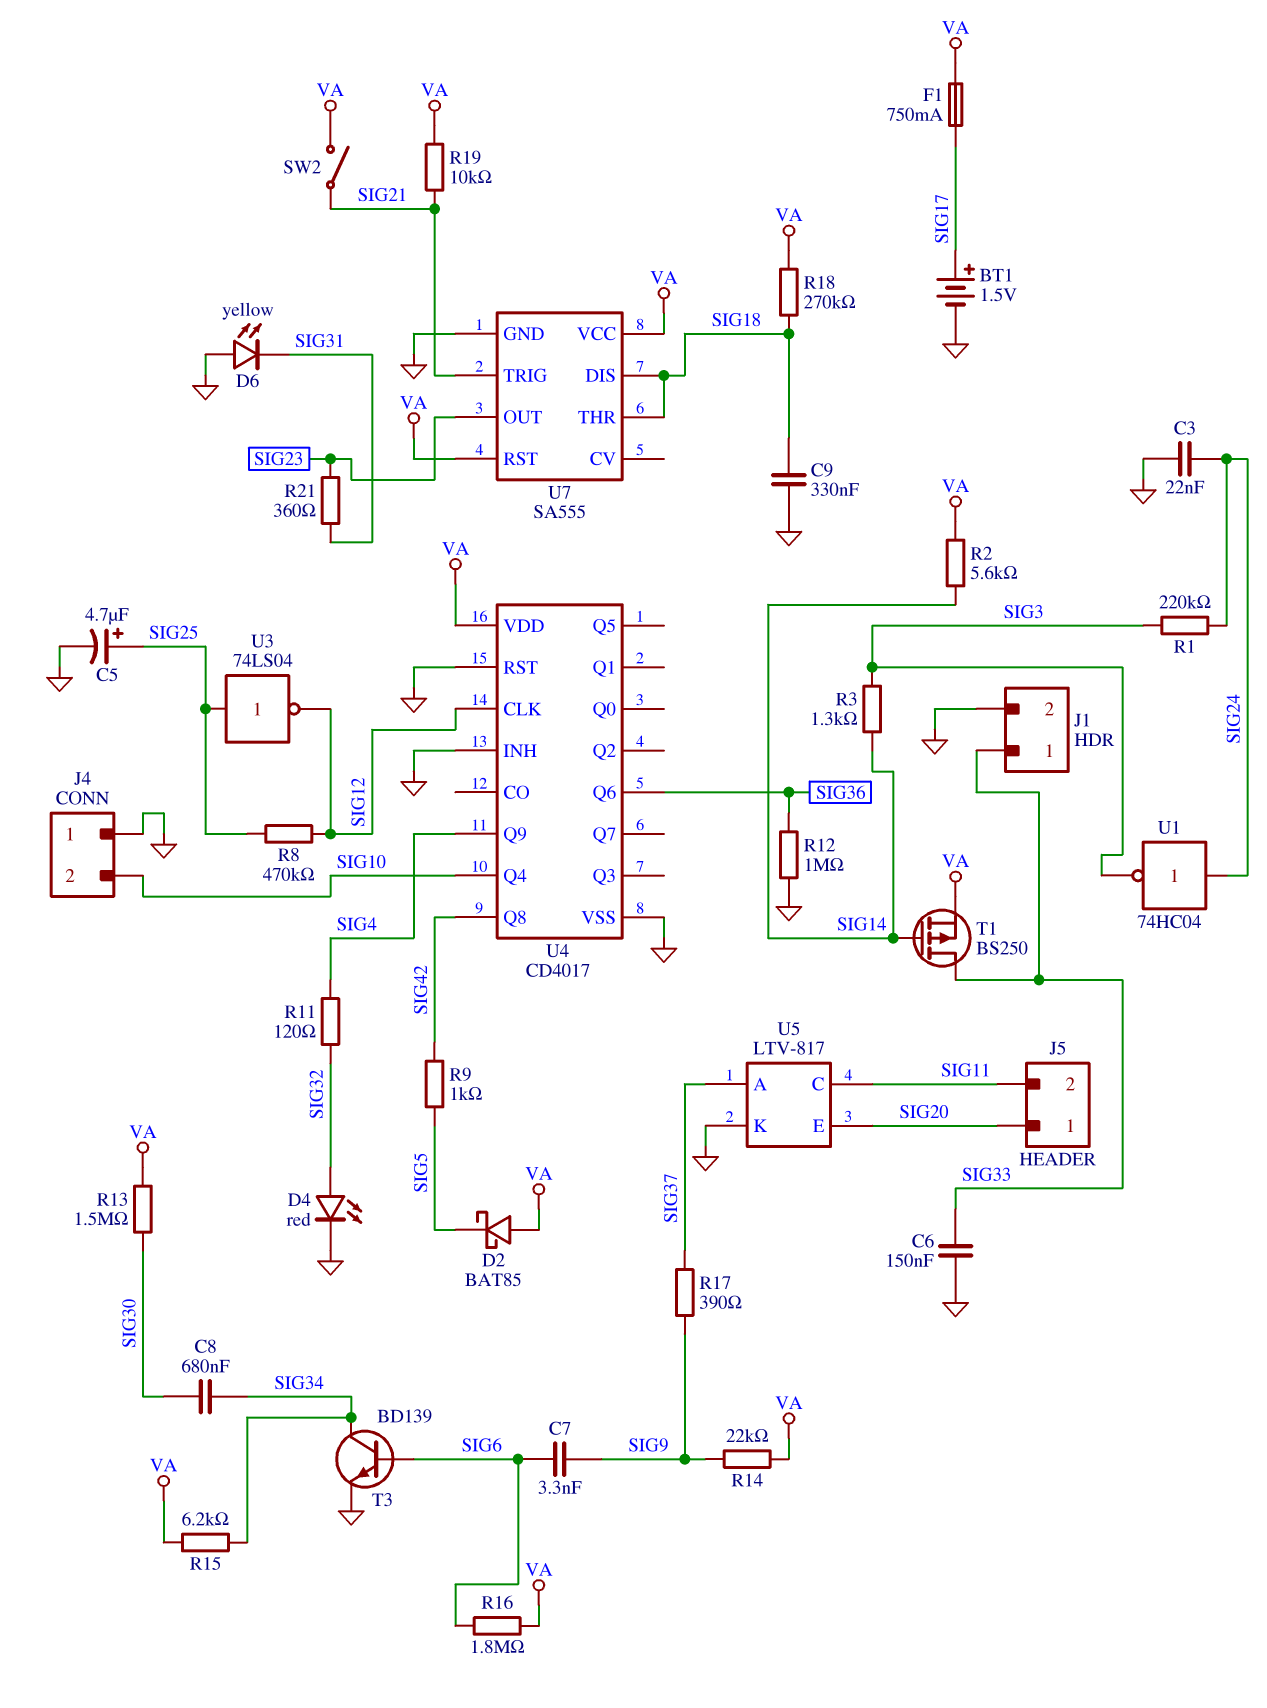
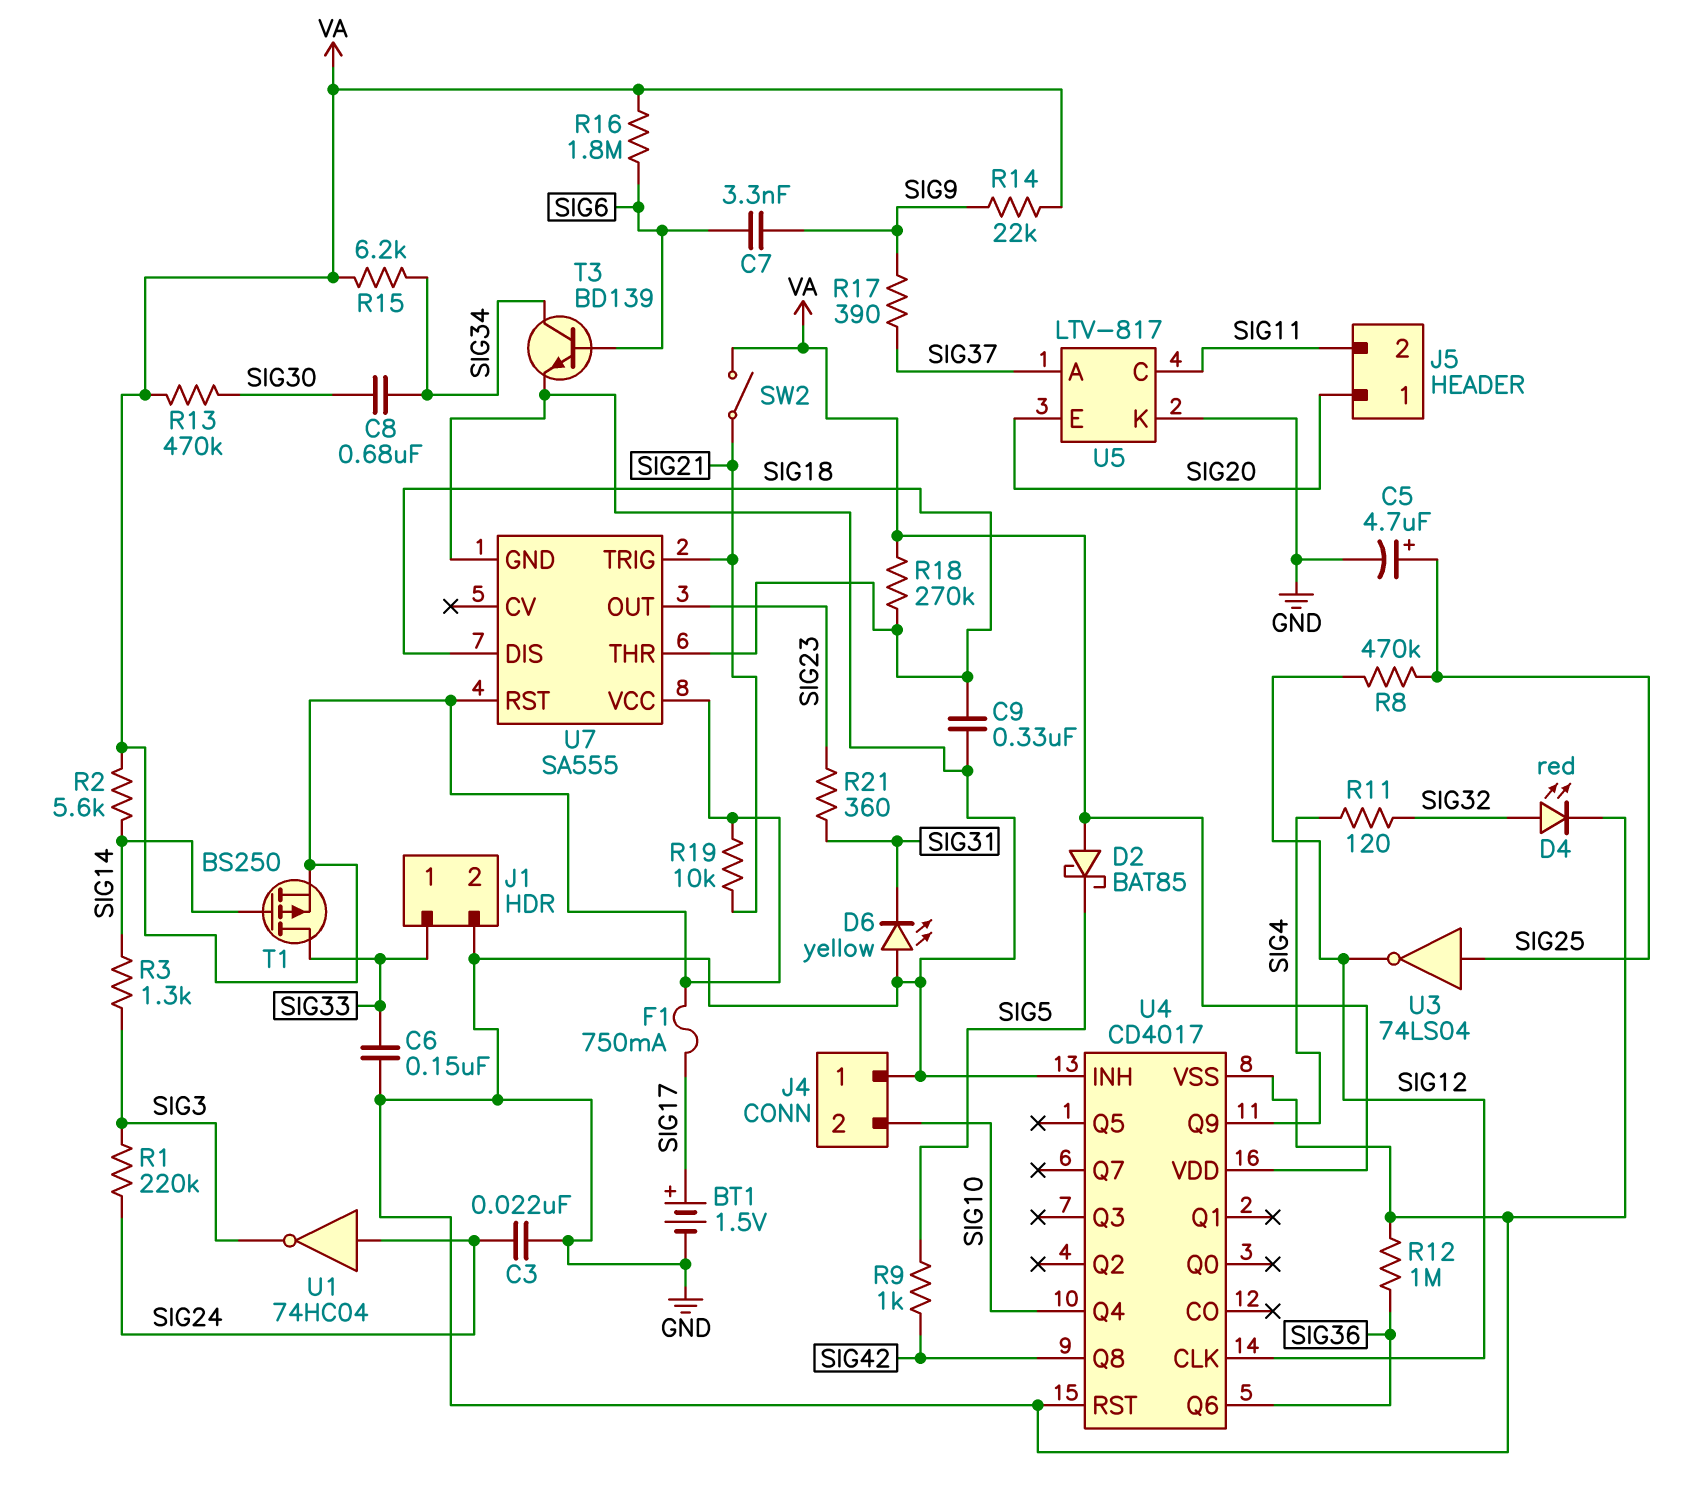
R13: 1.5M (SIG30, VA) -> 470k (SIG30, VA)

